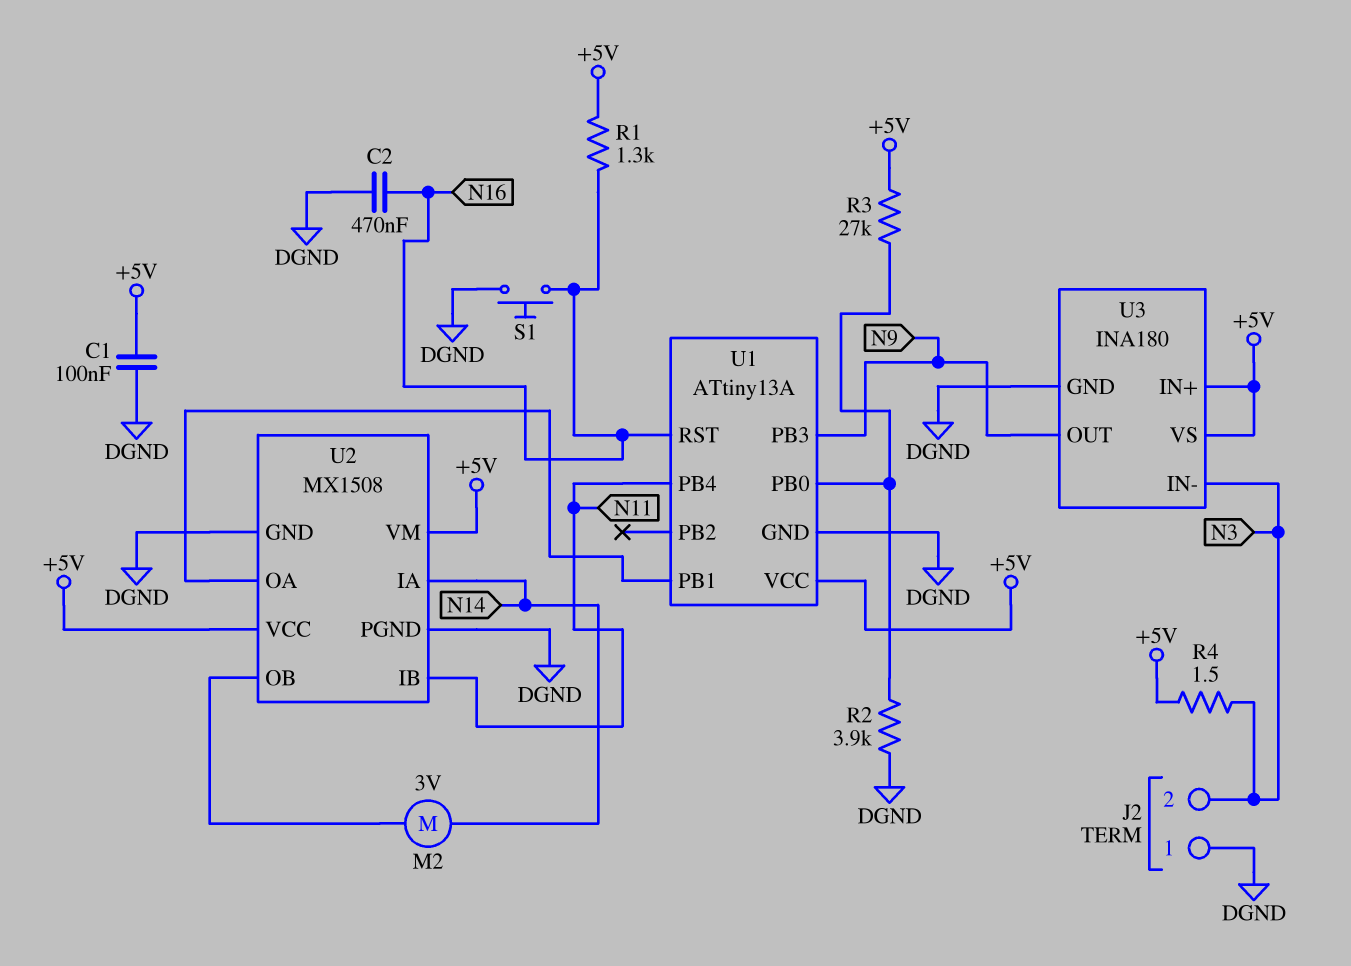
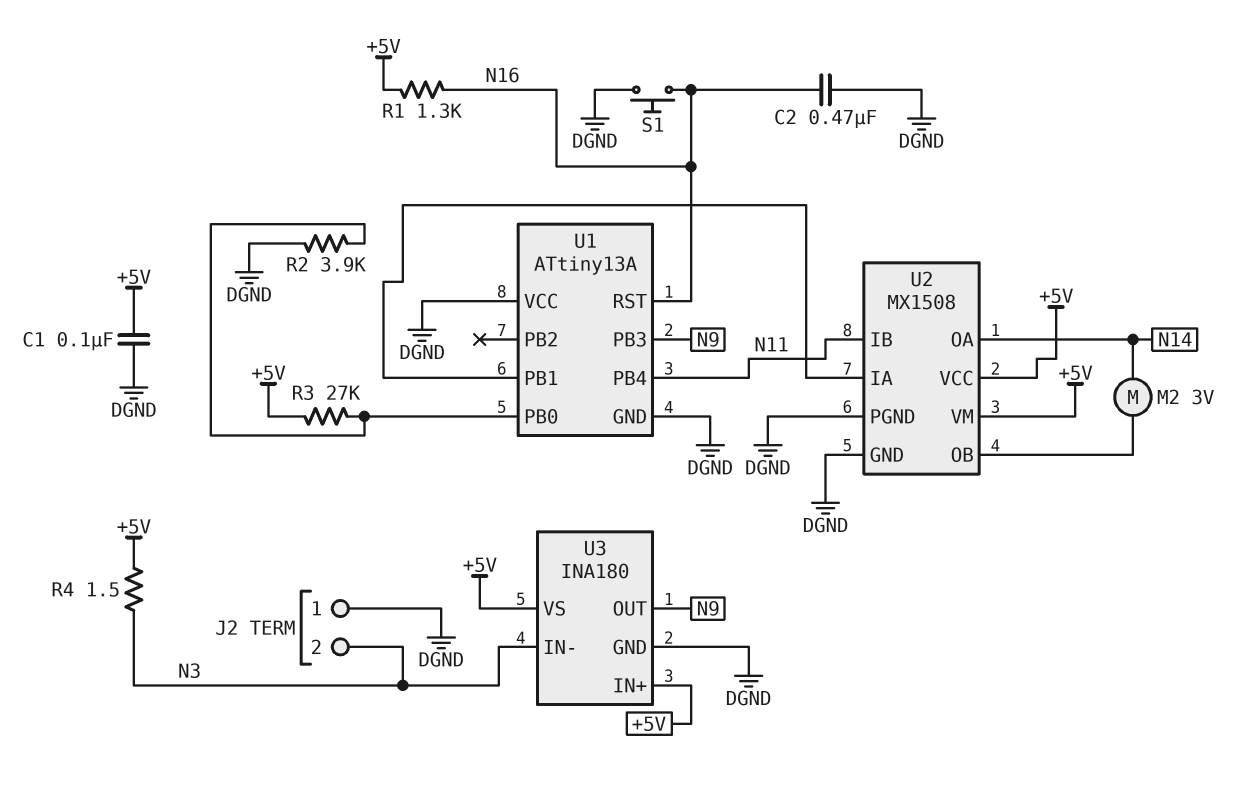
U1 pin VCC: +5V -> DGND
U2 pin IA: N14 -> U1/PB1
U2 pin OA: U1/PB1 -> N14

